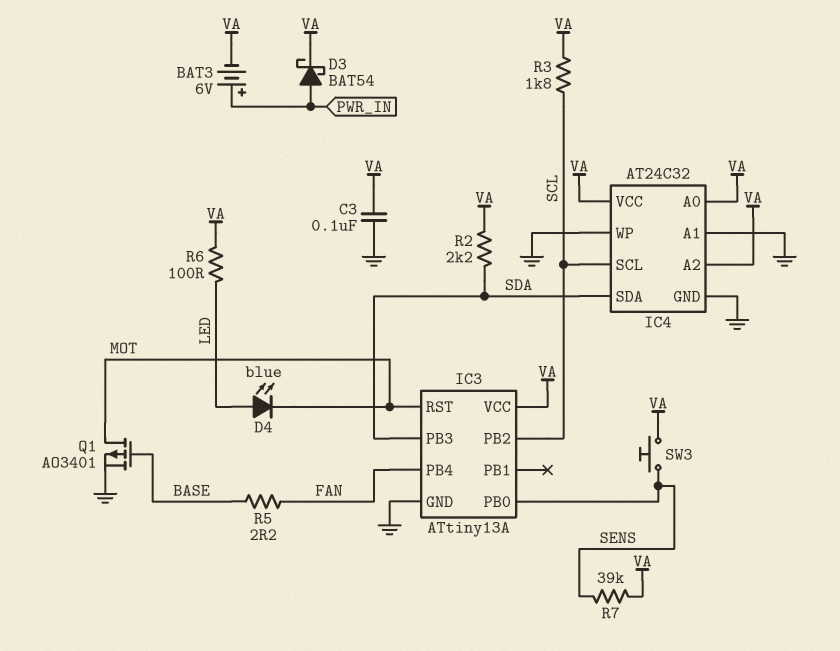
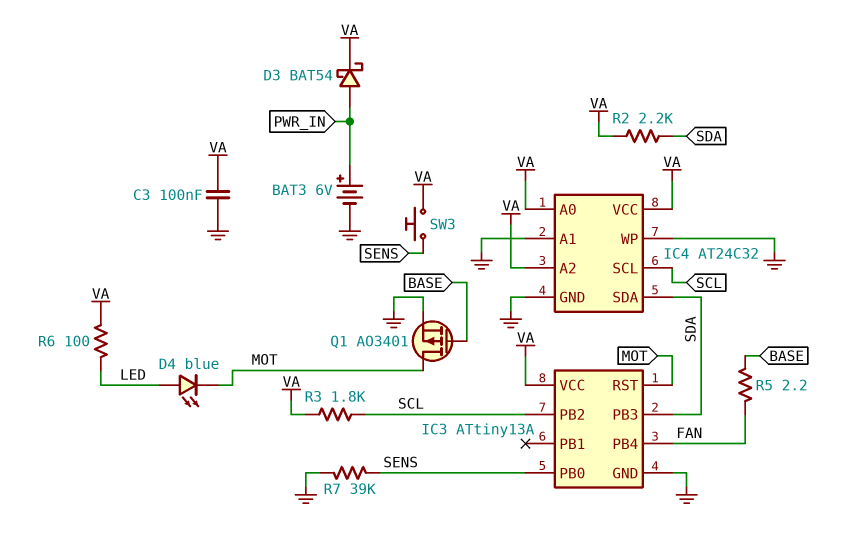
BAT3: 6V (plus PWR_IN, minus VA) -> 6V (plus PWR_IN, minus GND)
R7: 39k (SENS, VA) -> 39k (GND, SENS)

